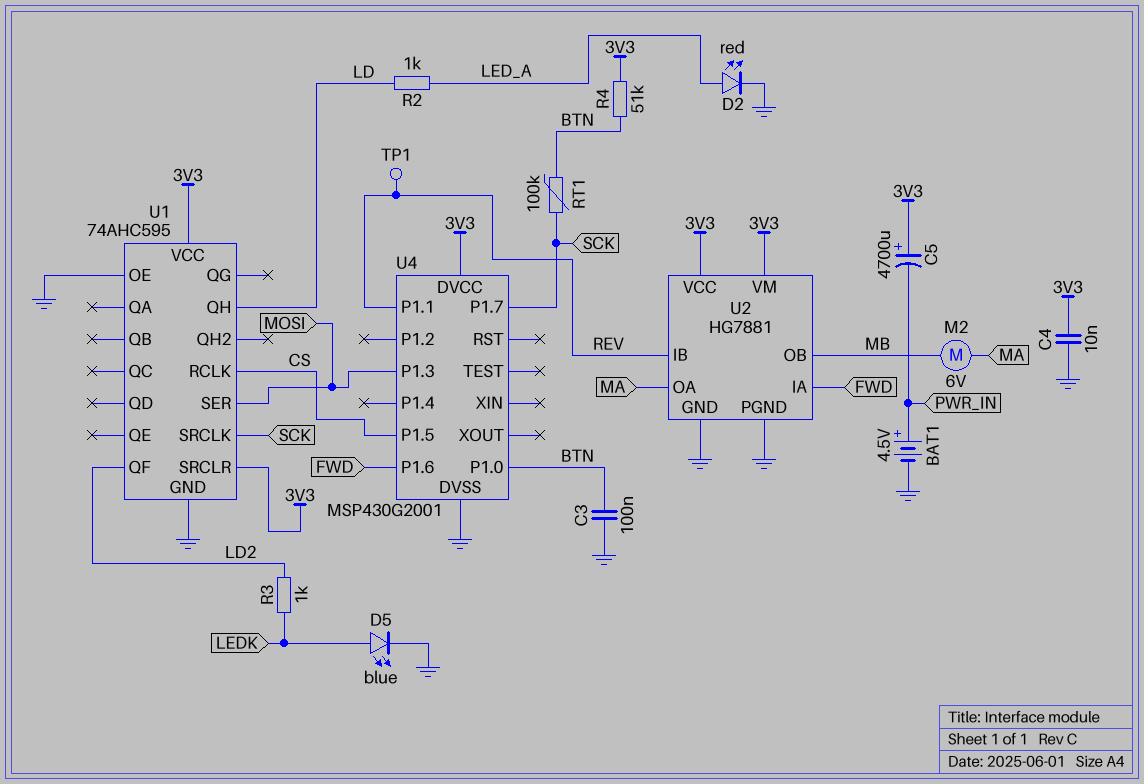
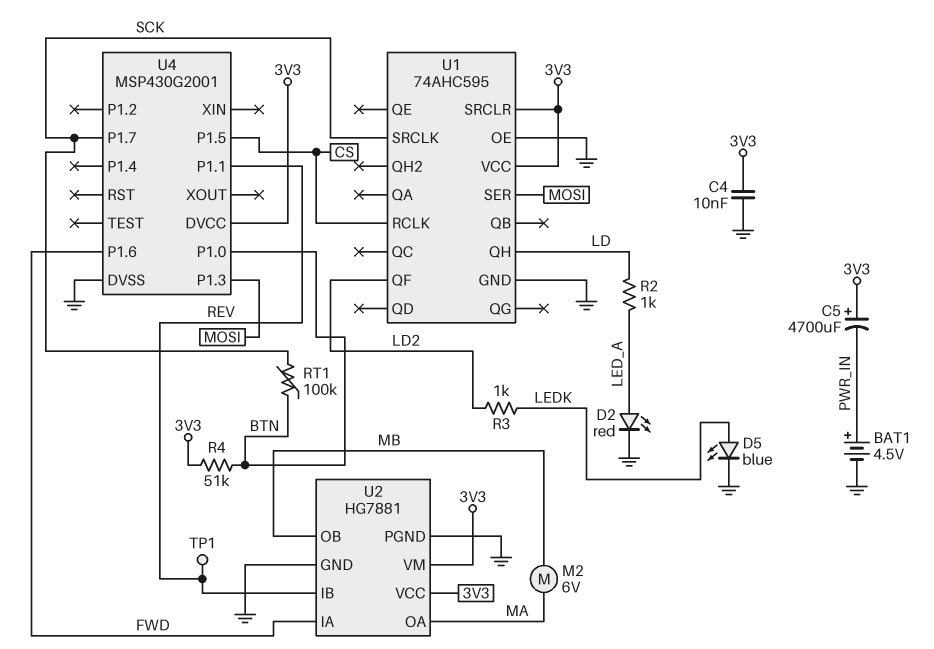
C3: 100nF (BTN, GND) -> none

